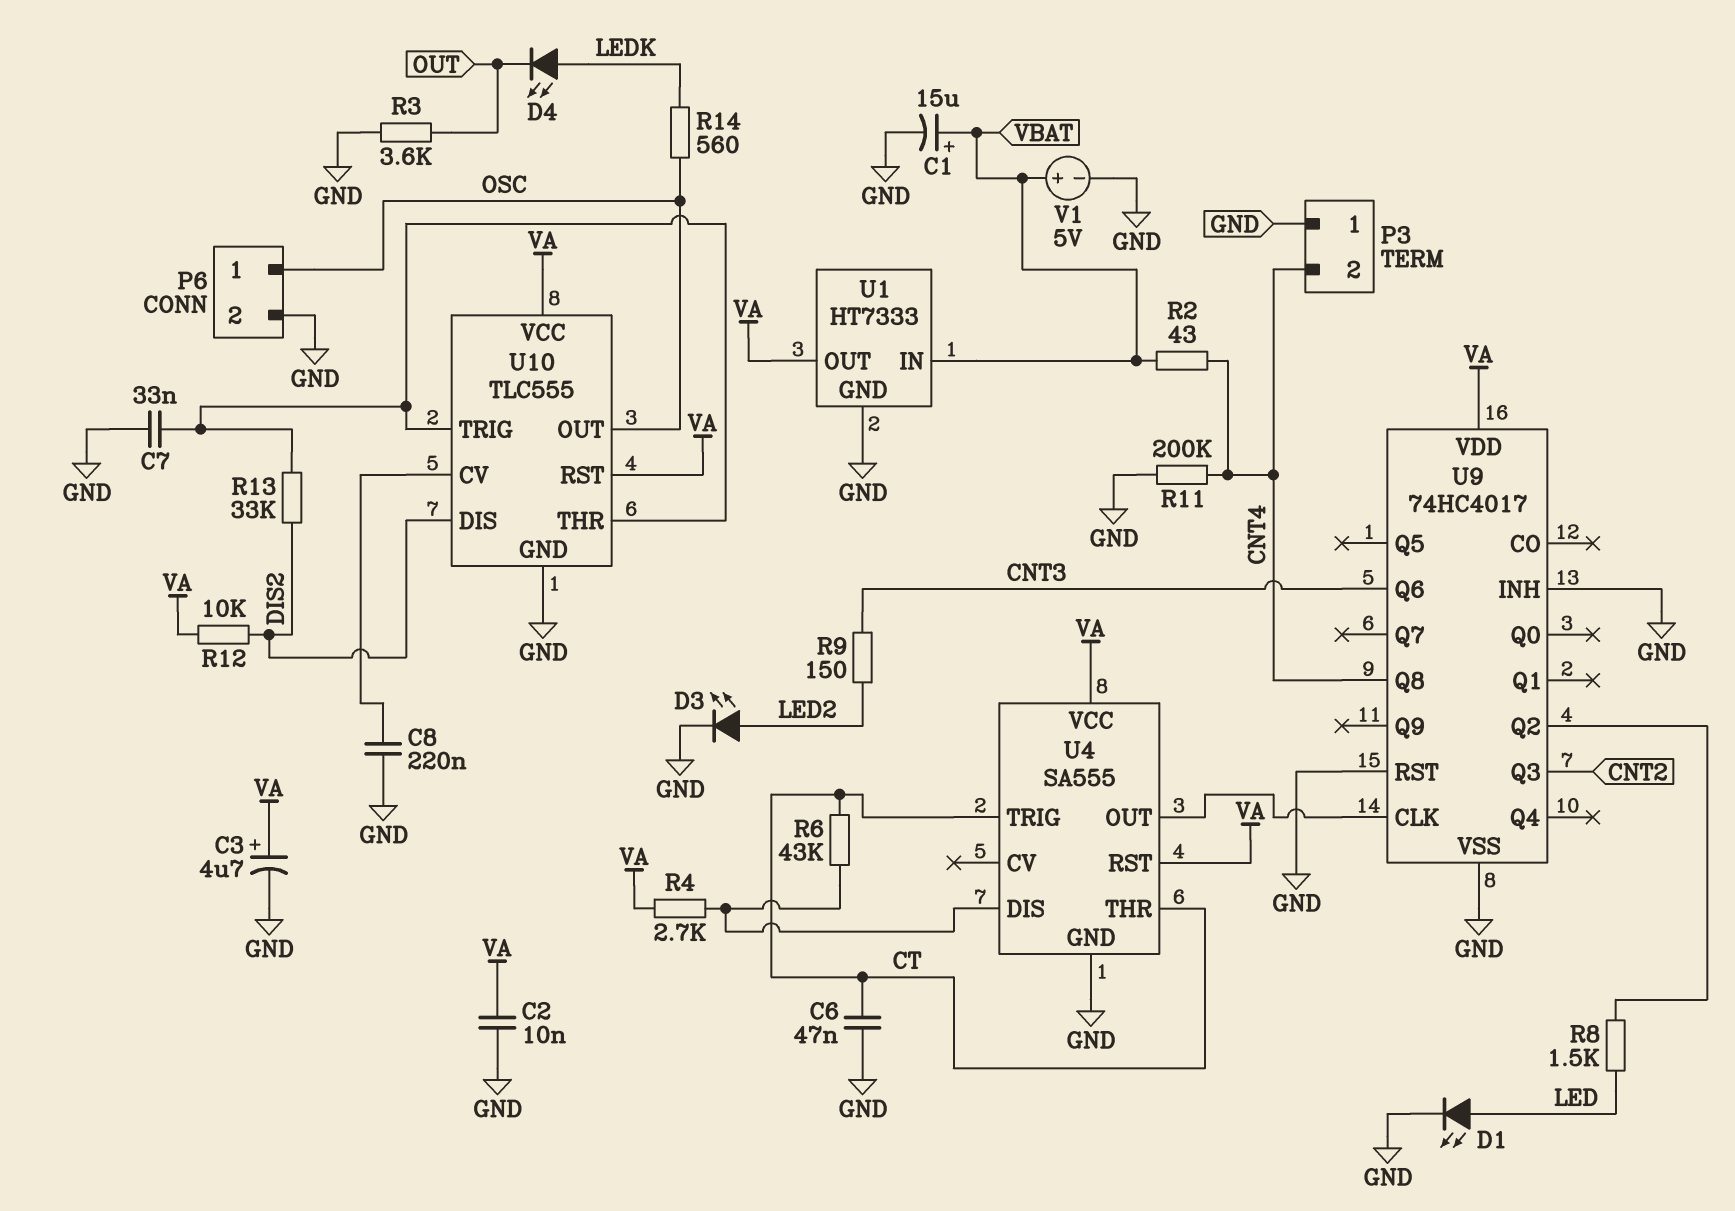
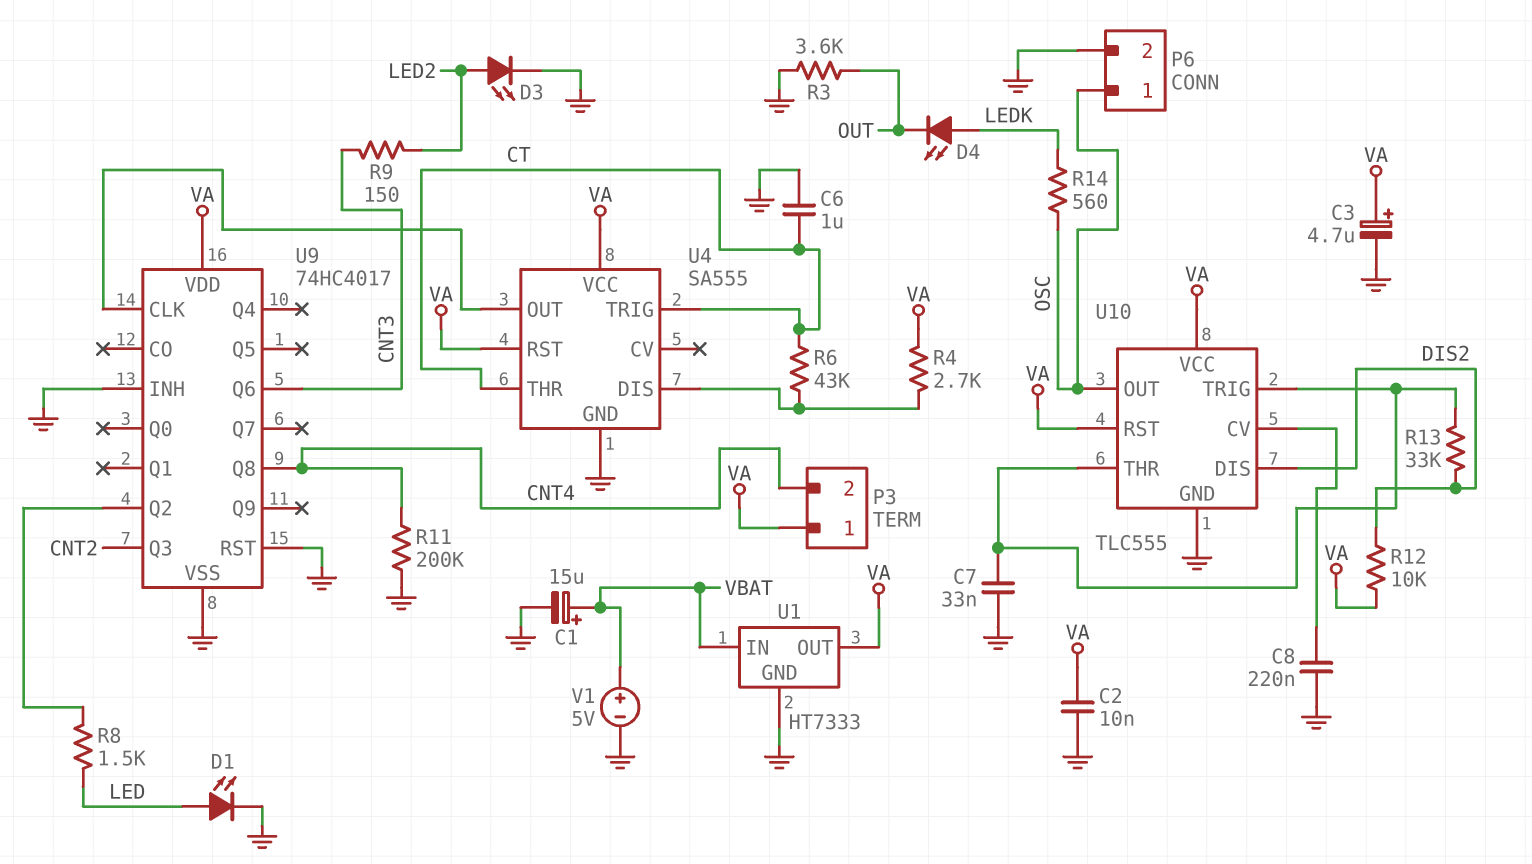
C6: 47nF (CT, GND) -> 1uF (CT, GND)
P3 pin 1: GND -> VA
R2: 43 (CNT4, VBAT) -> none

